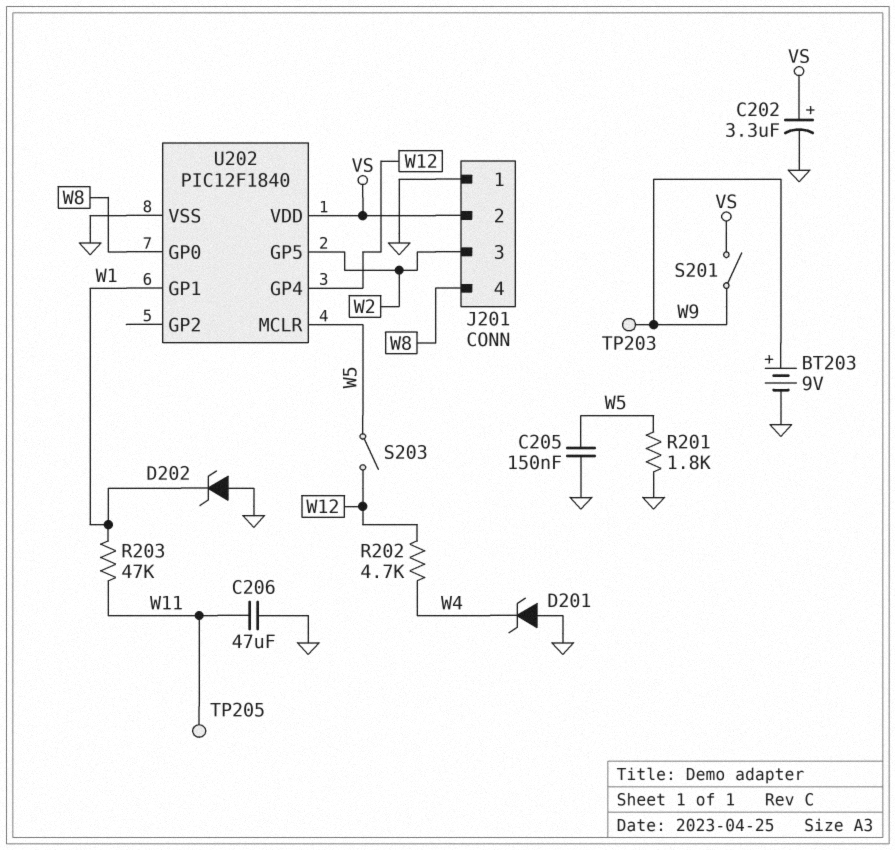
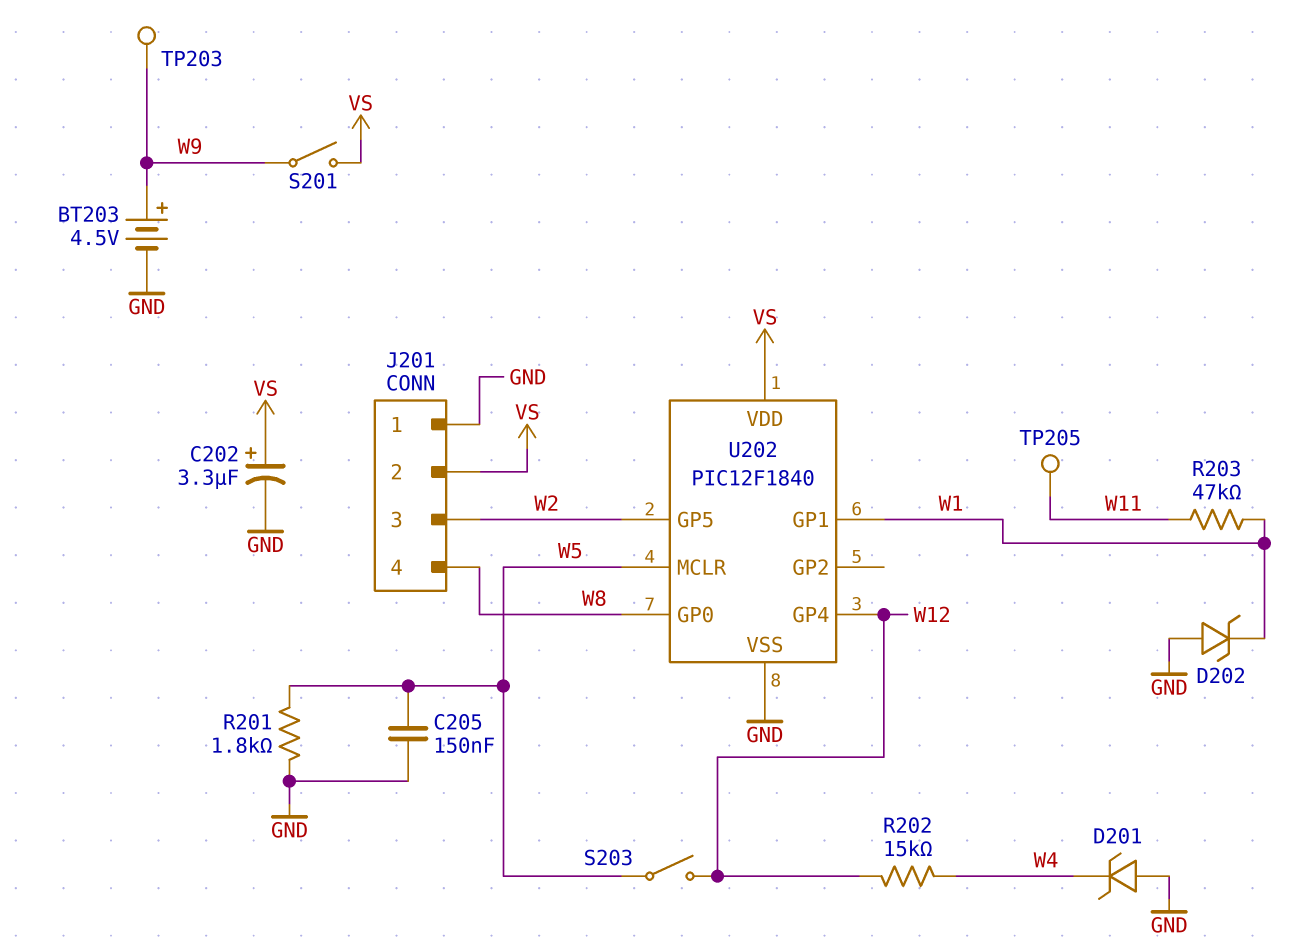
BT203: 9V (plus W9, minus GND) -> 4.5V (plus W9, minus GND)
C206: 47uF (GND, W11) -> none
R202: 4.7k (W4, W12) -> 15k (W4, W12)

